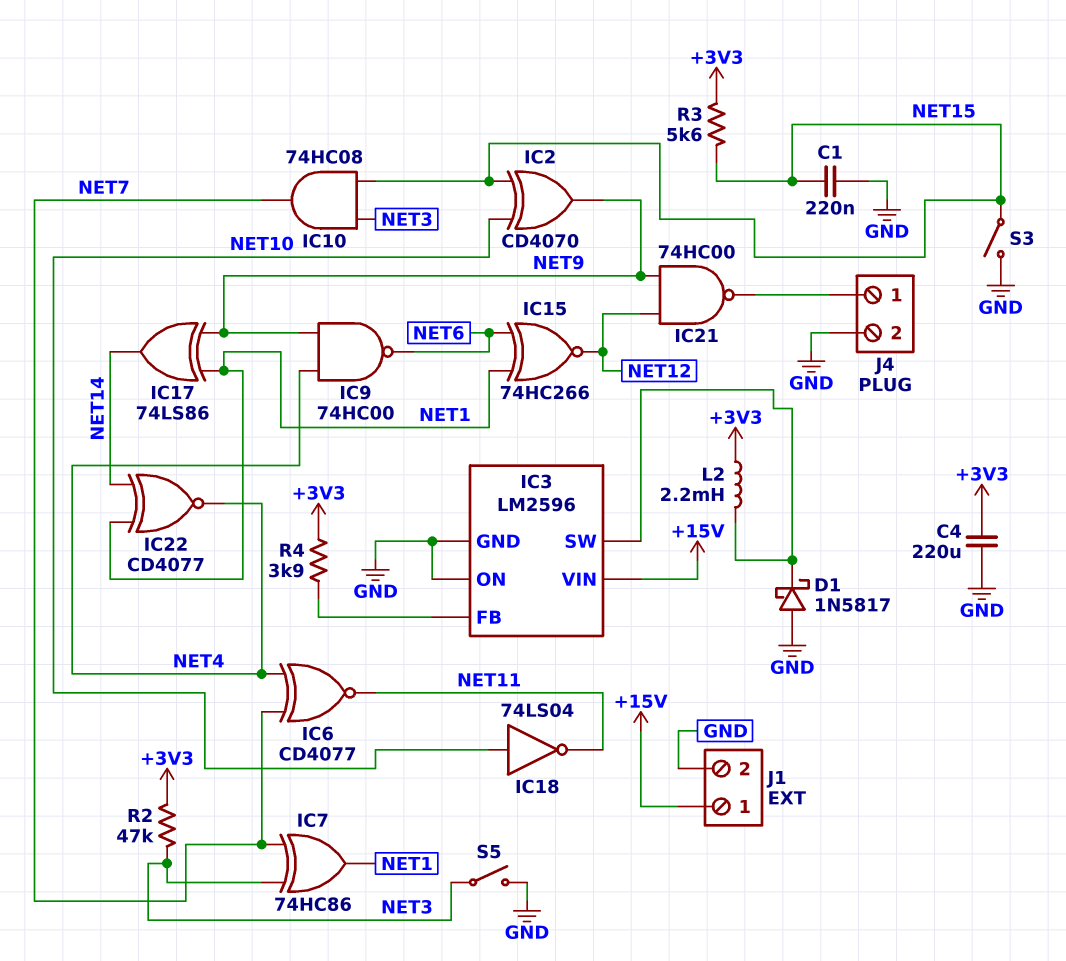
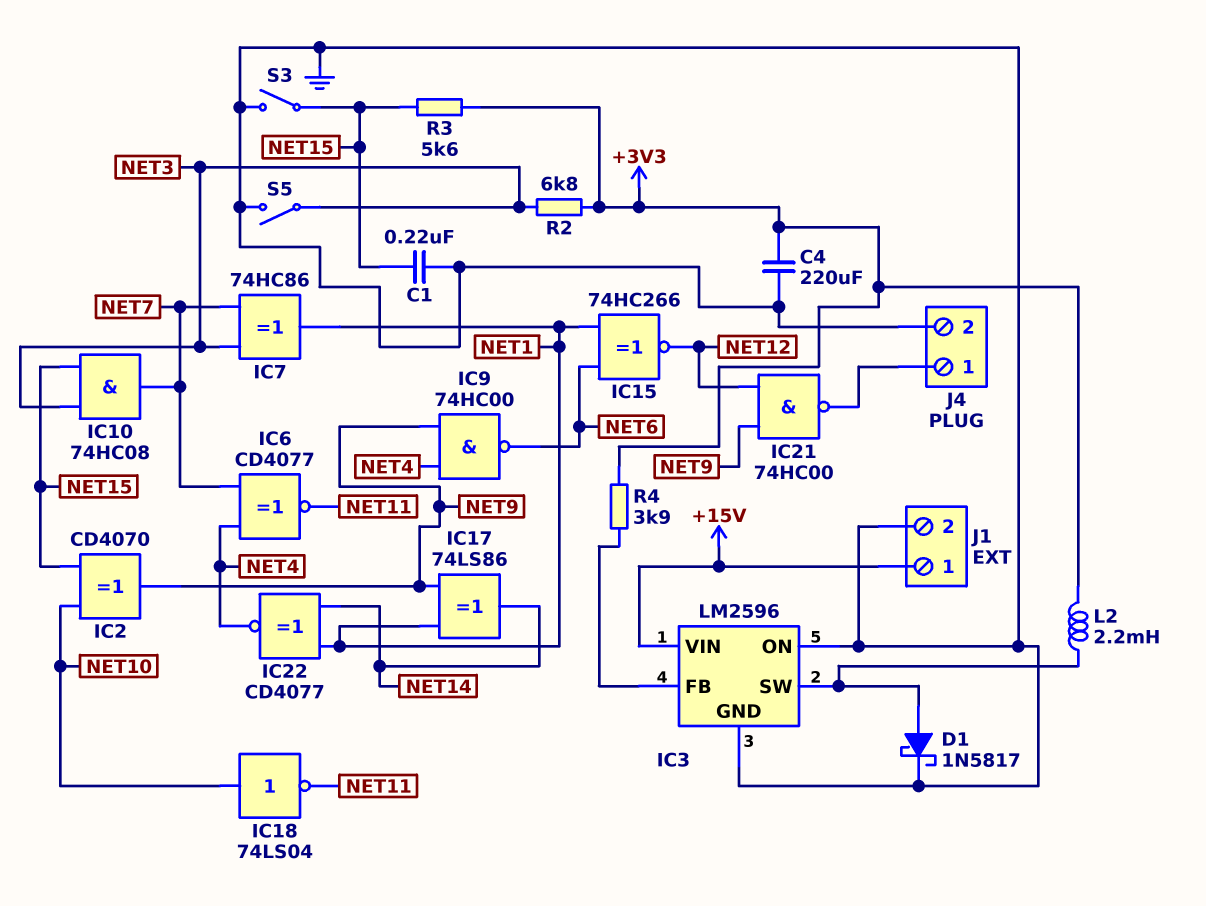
D1: schottky 1N5817 (A GND, K IC3/SW) -> schottky 1N5817 (A IC3/SW, K GND)
R2: 47k (+3V3, NET3) -> 6.8k (+3V3, NET3)

